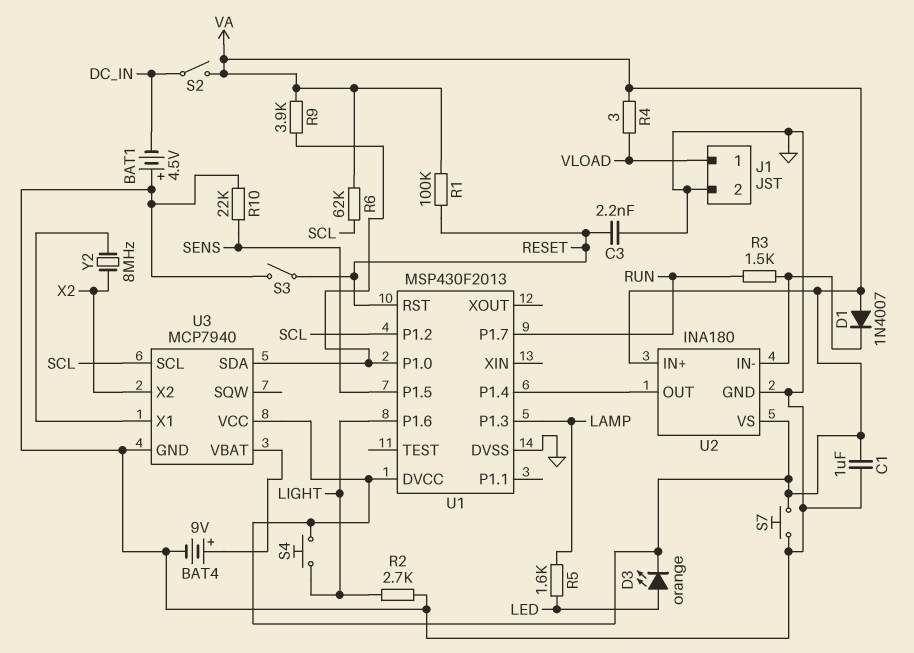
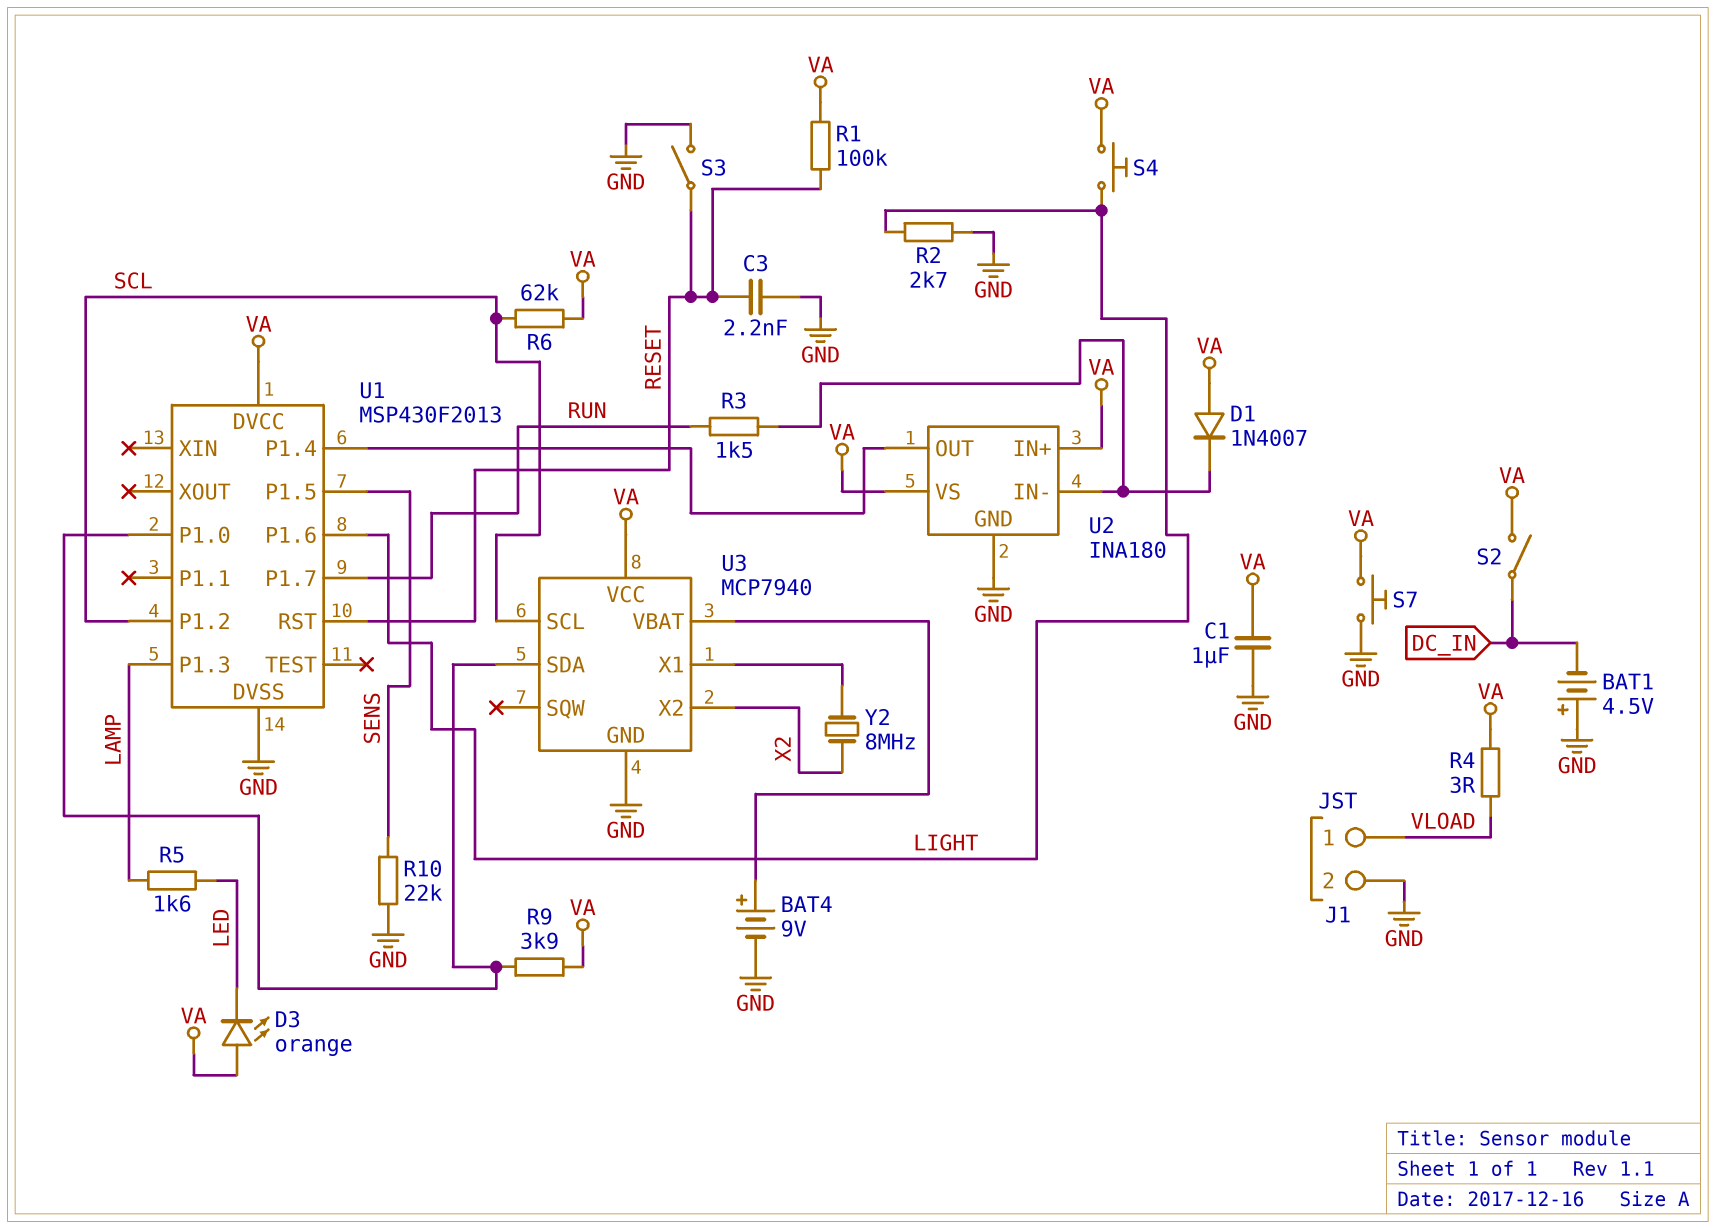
D3: LED orange (A LED, K VA) -> LED orange (A VA, K LED)

